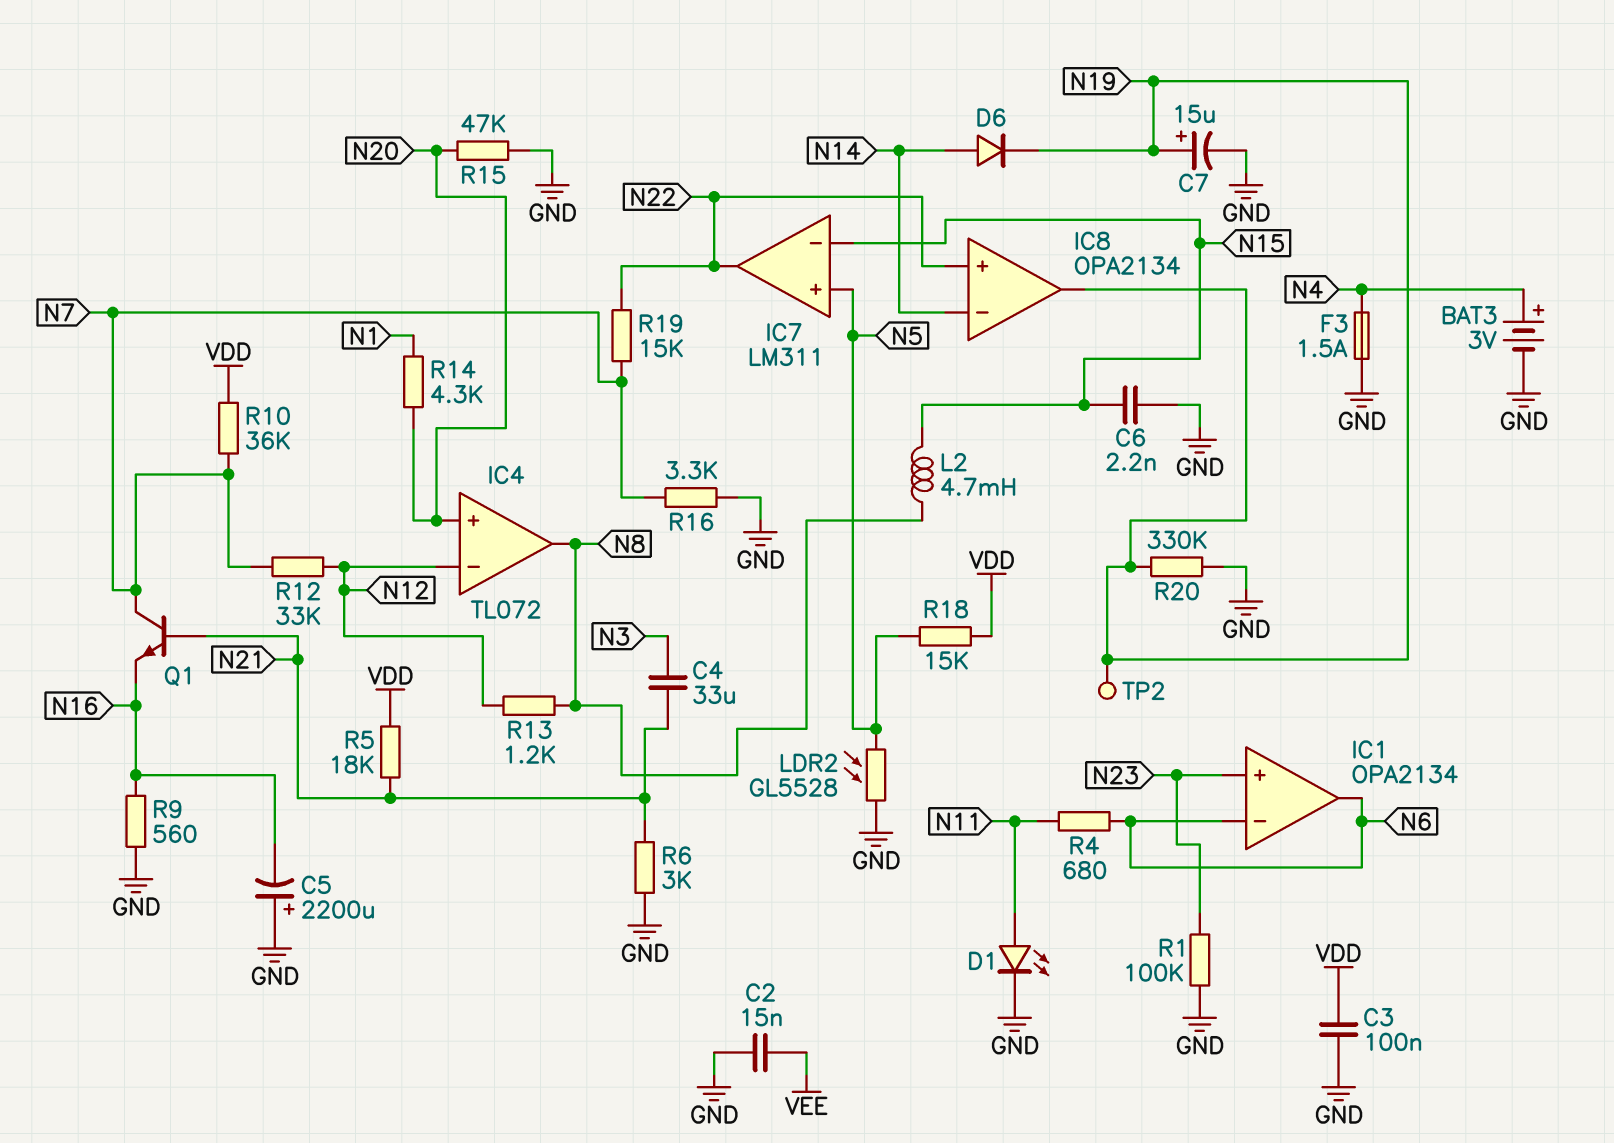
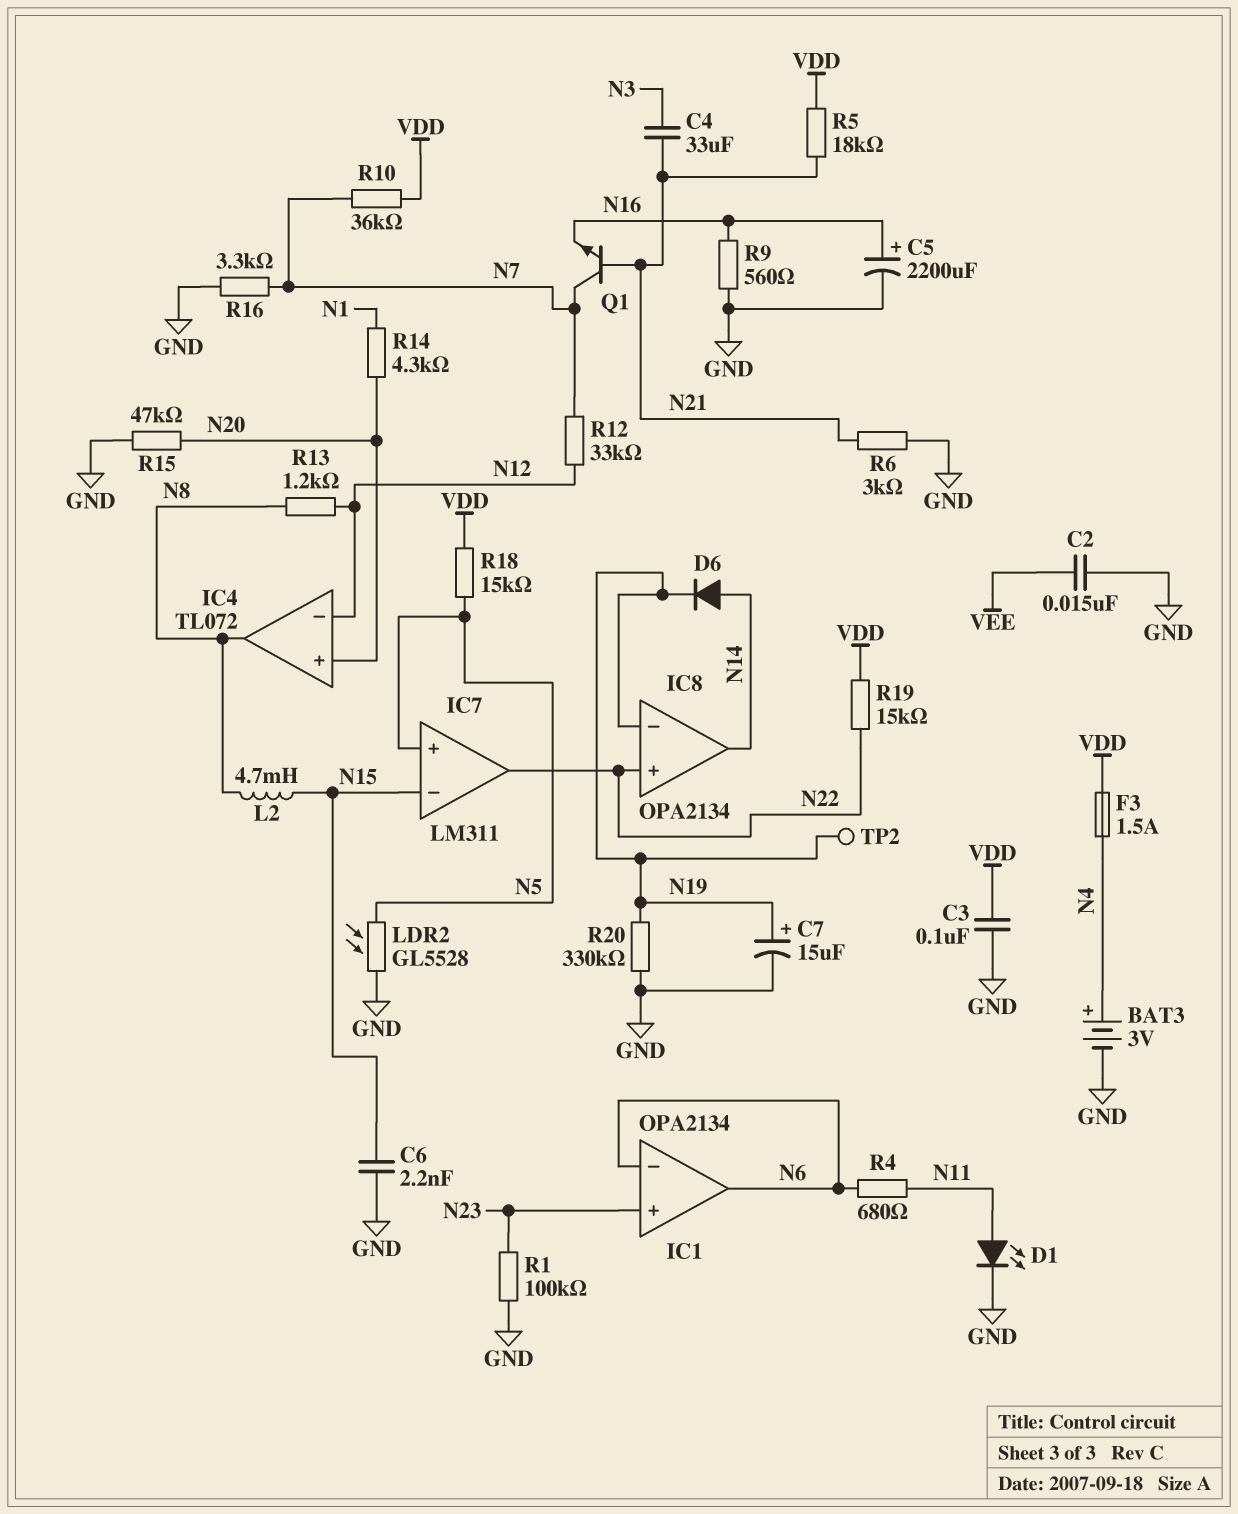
C5: 2200uF (plus GND, minus N16) -> 2200uF (plus N16, minus GND)
F3: 1.5A (GND, N4) -> 1.5A (N4, VDD)
IC8 pin in-: N14 -> N19
IC8 pin out: N19 -> N14
R19: 15k (N7, N22) -> 15k (N22, VDD)

